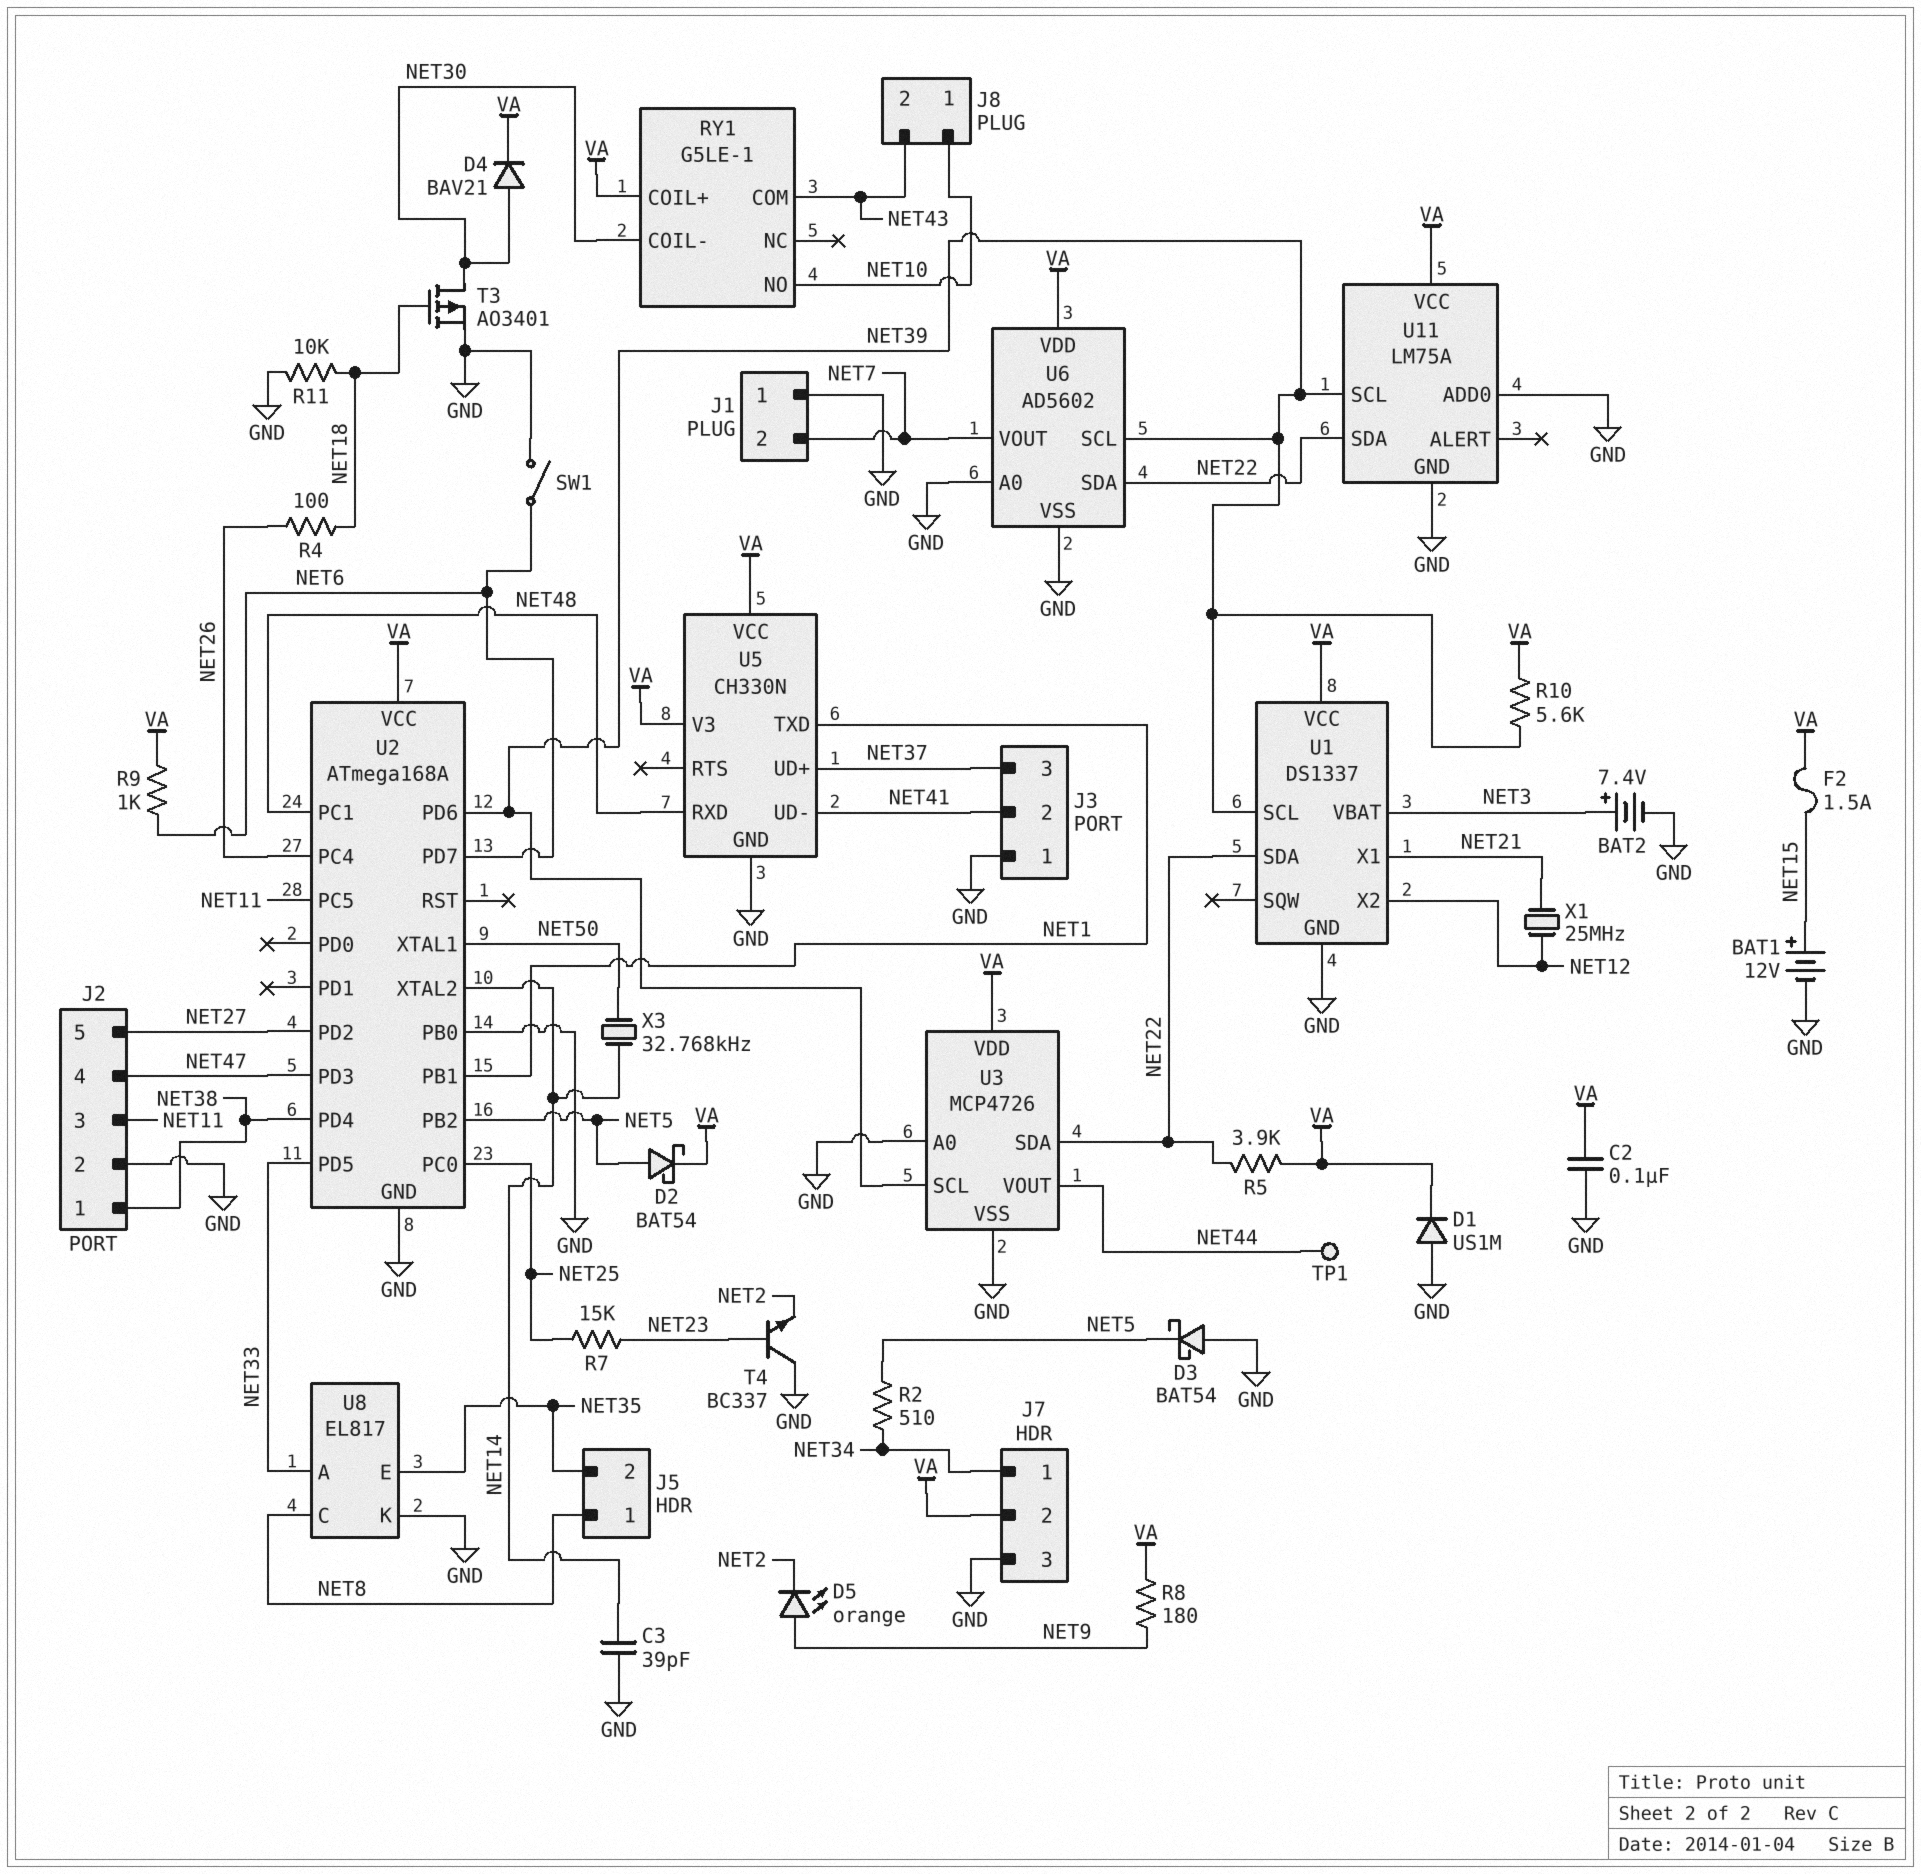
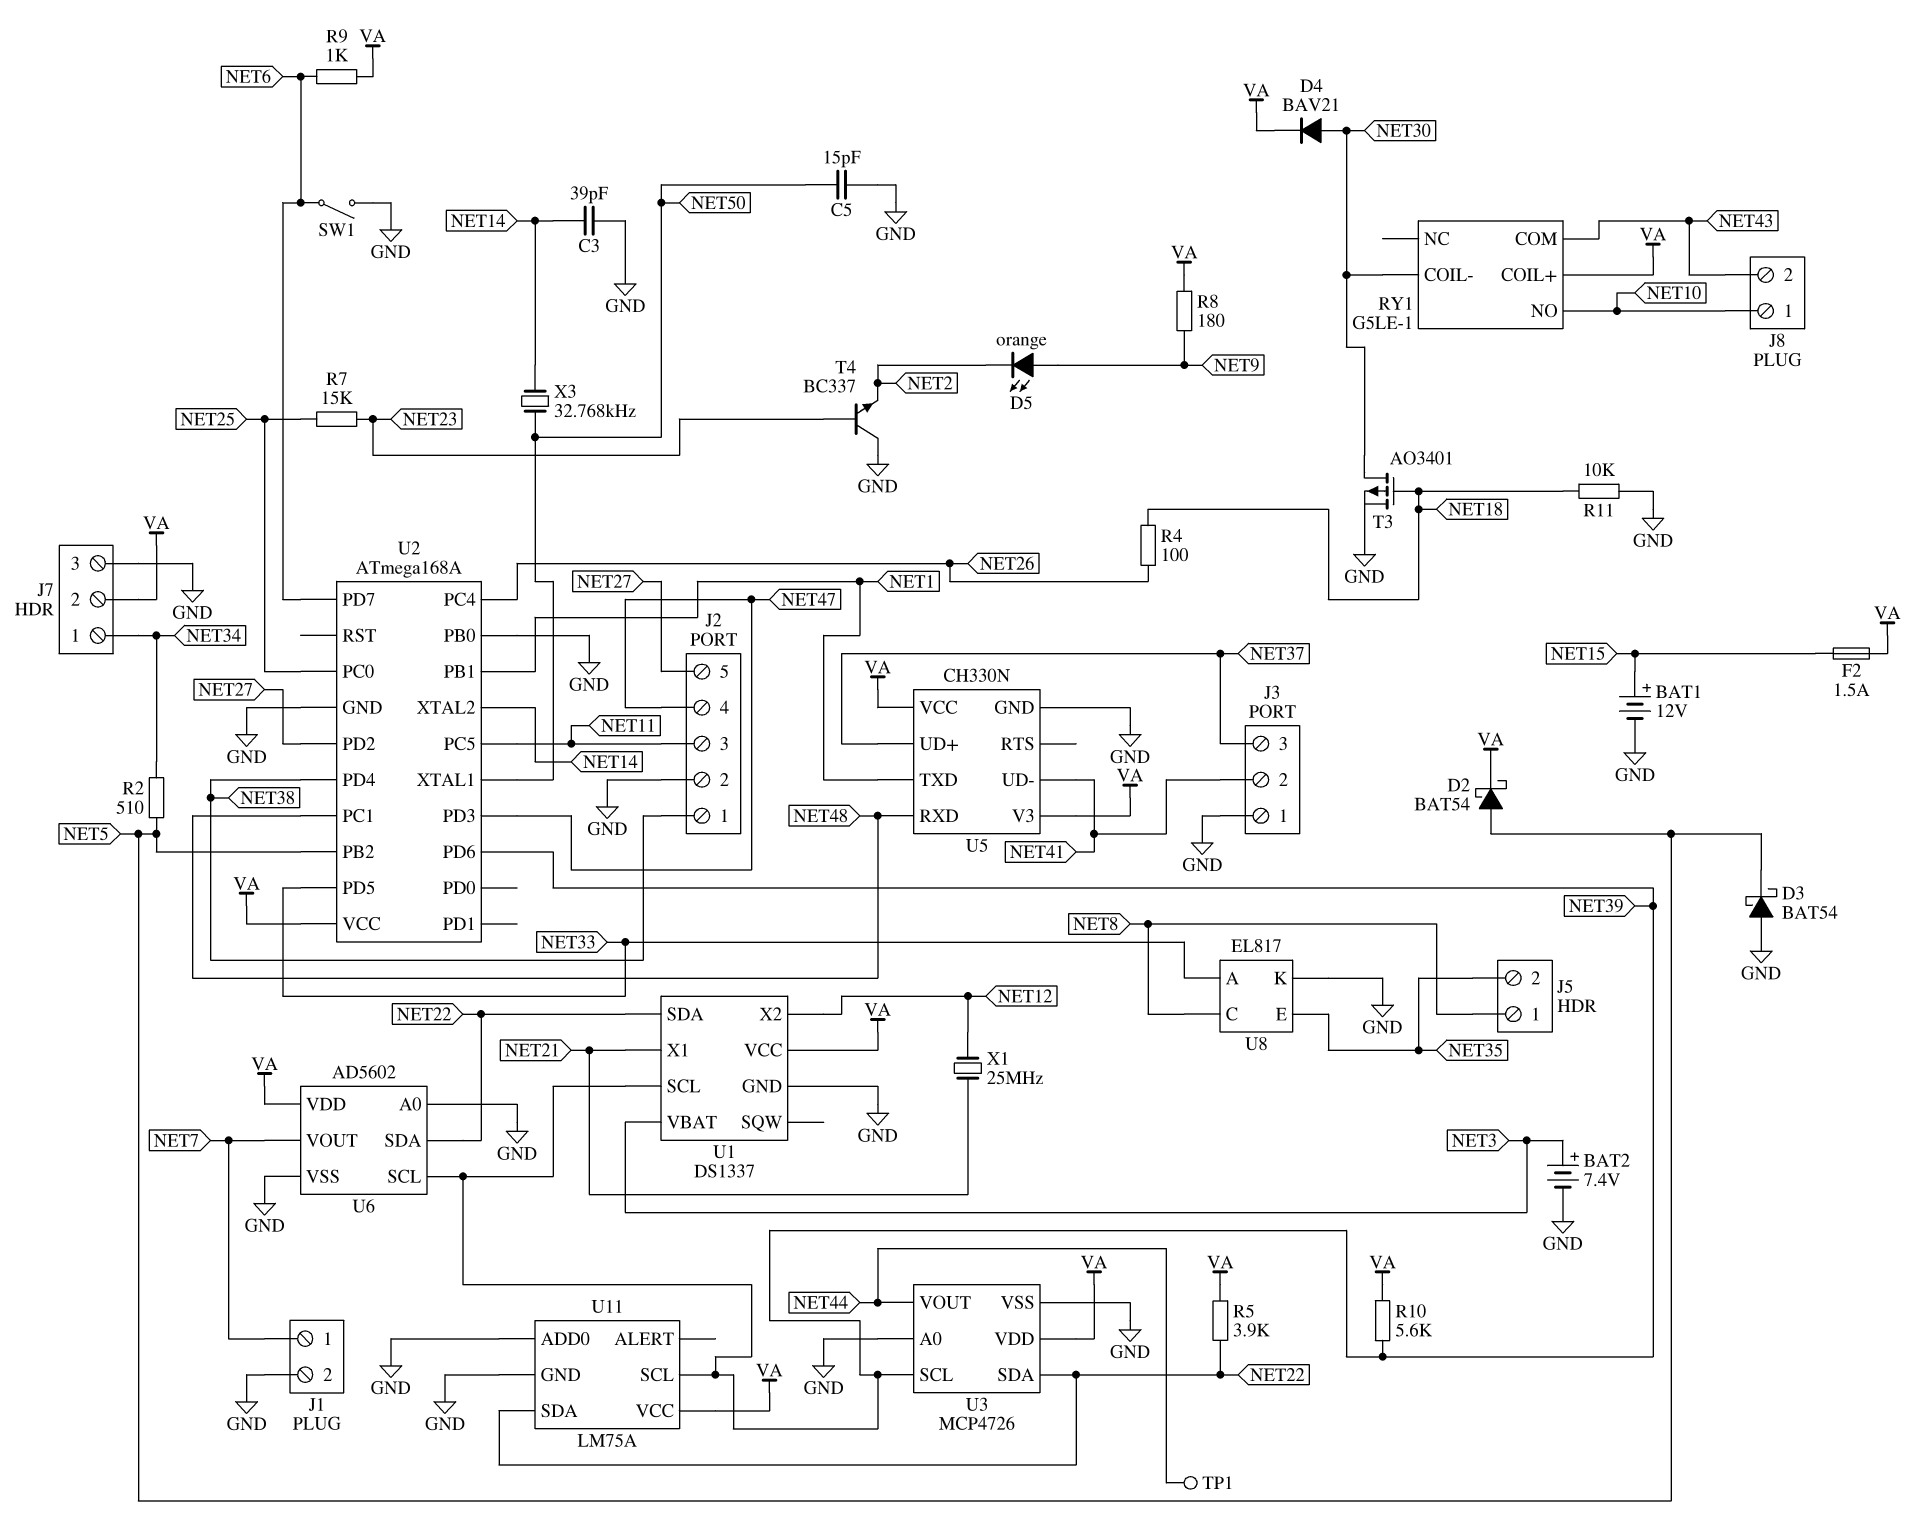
C2: 100nF (GND, VA) -> none
C5: none -> 15pF (GND, NET50)
D1: diode US1M (A GND, K VA) -> none
J1 pin 1: GND -> NET7
J1 pin 2: NET7 -> GND

